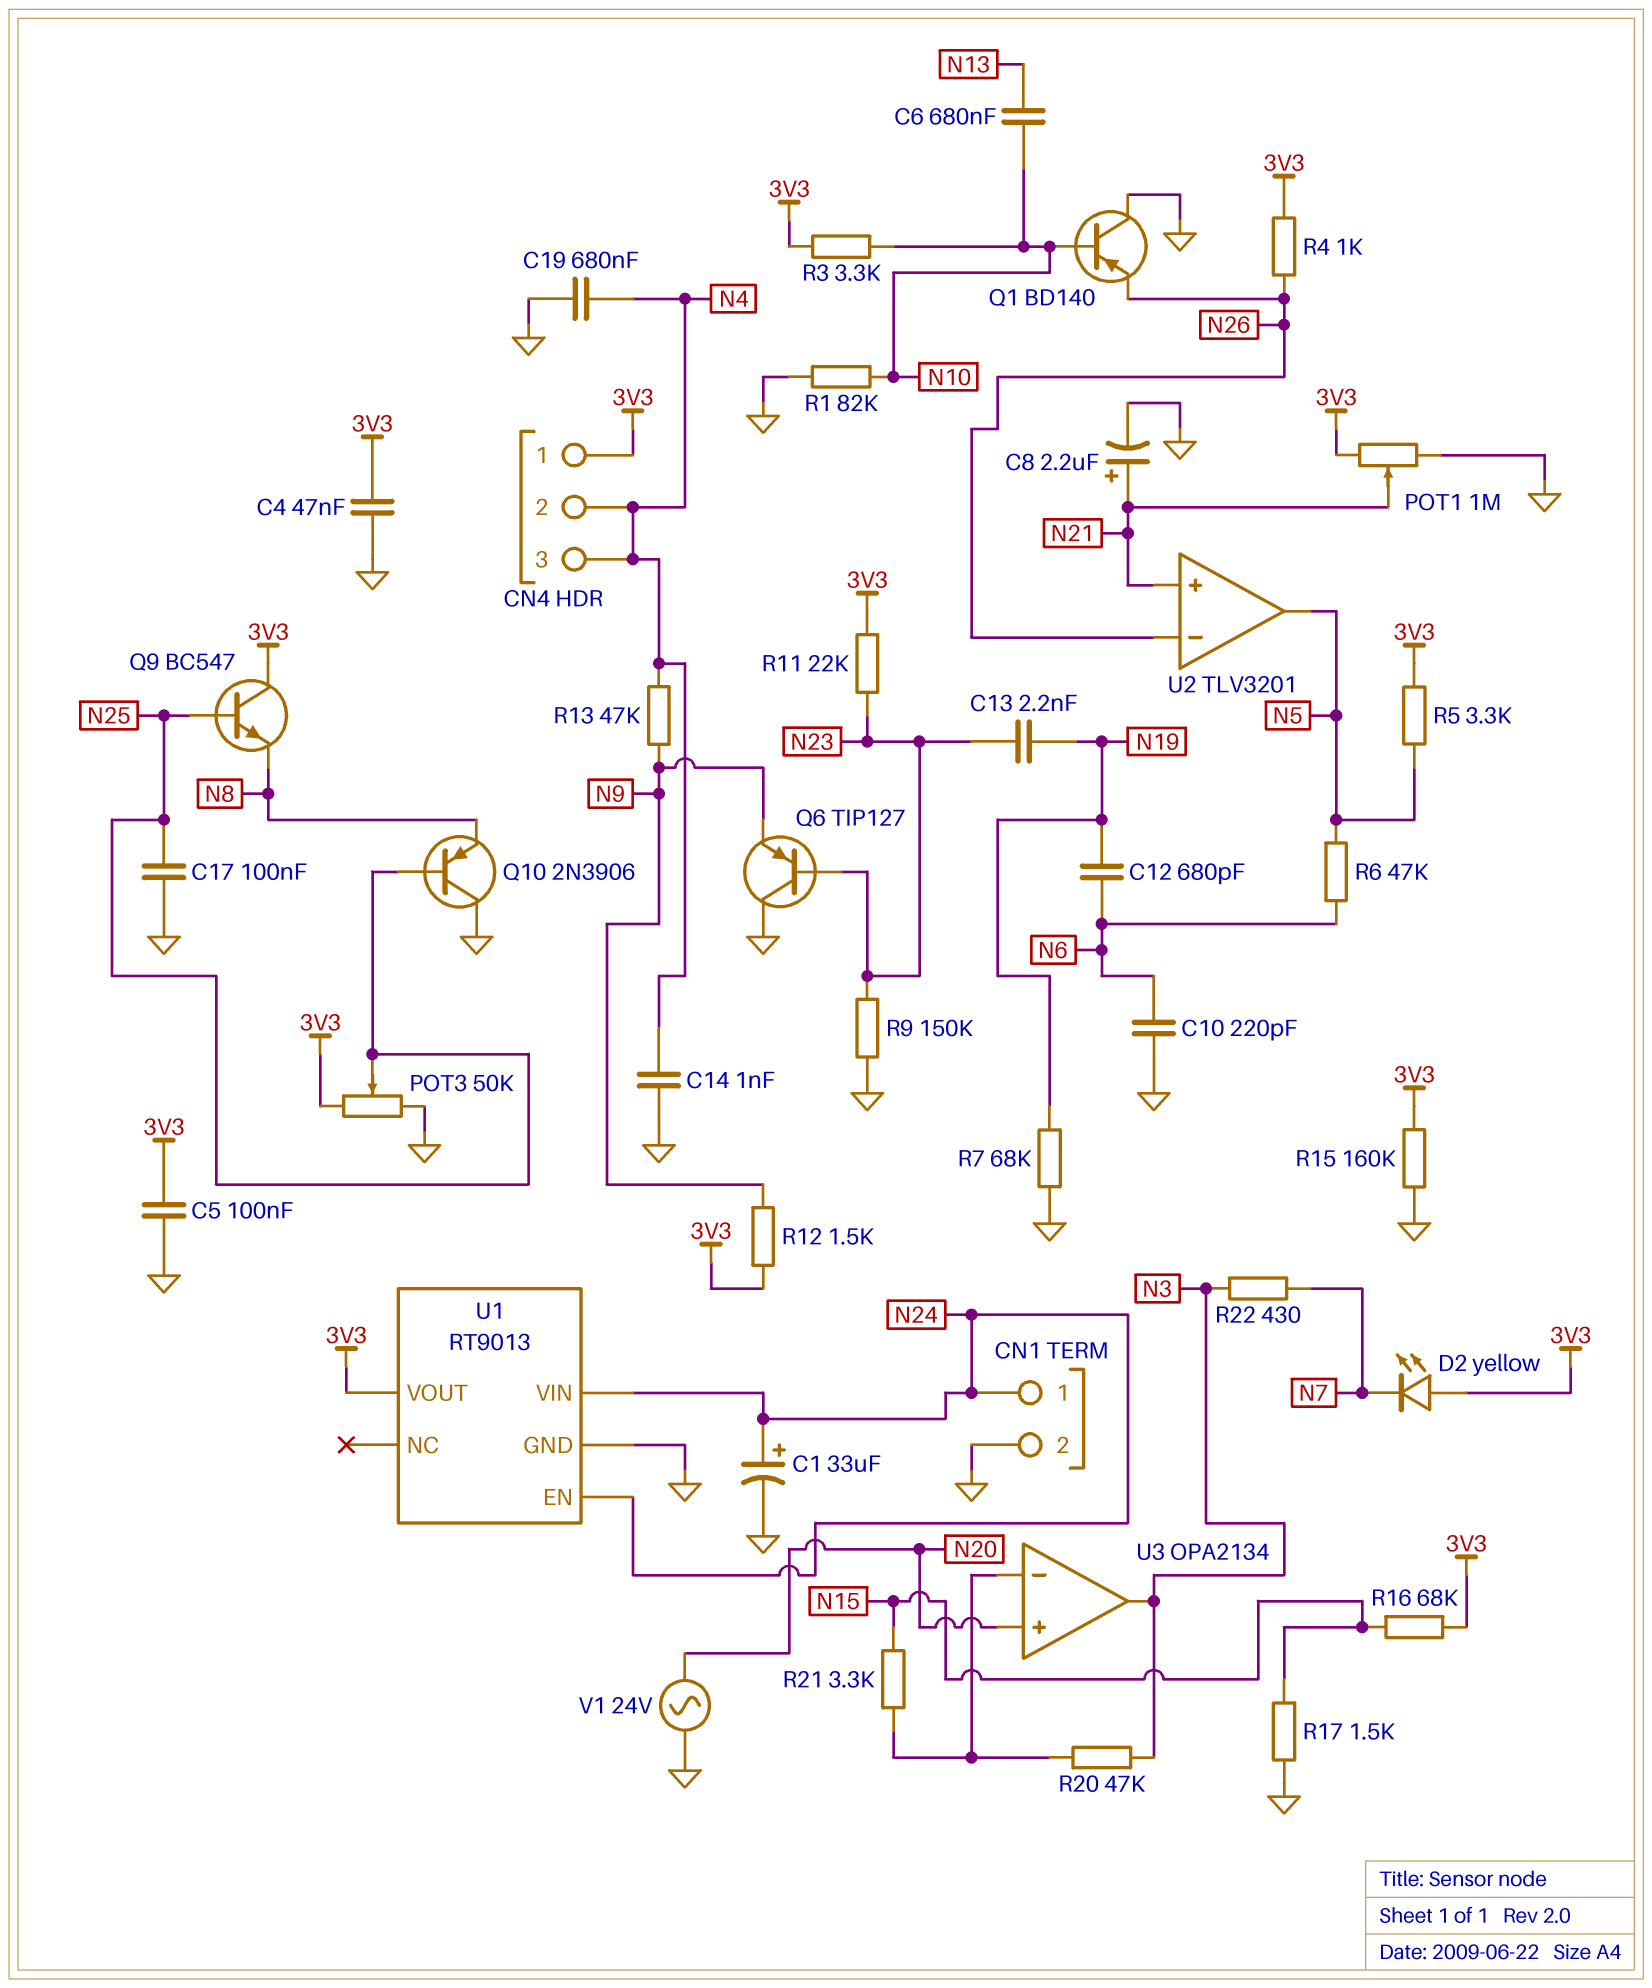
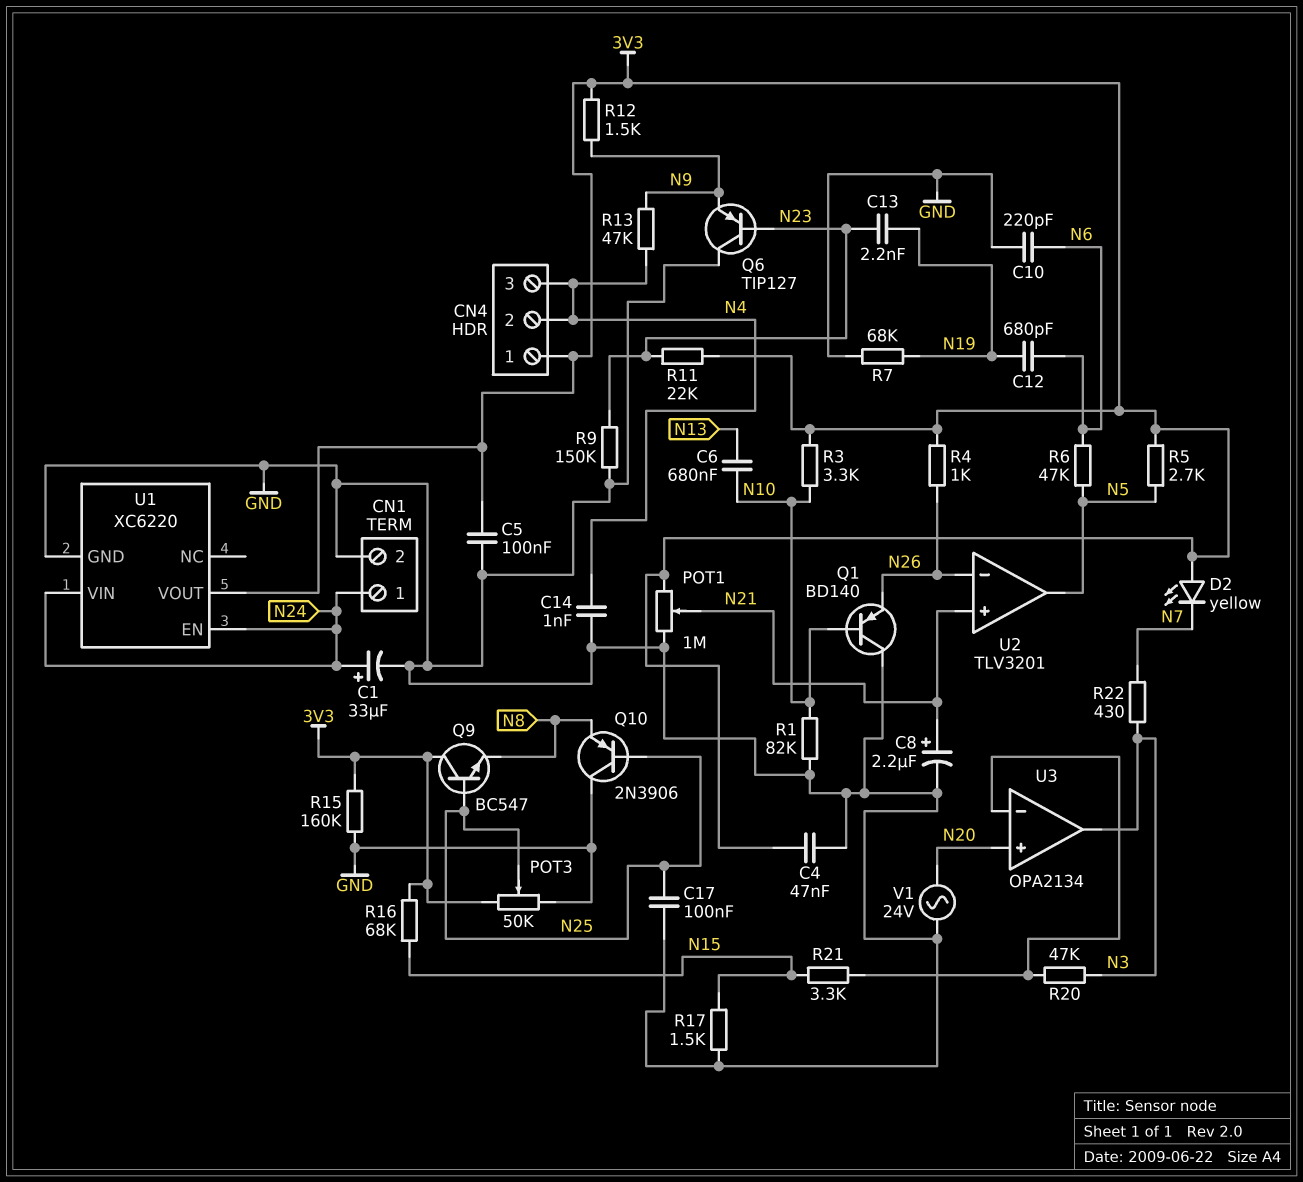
C19: 680nF (GND, N4) -> none
R5: 3.3k (3V3, N5) -> 2.7k (3V3, N5)
U1: RT9013 -> XC6220

